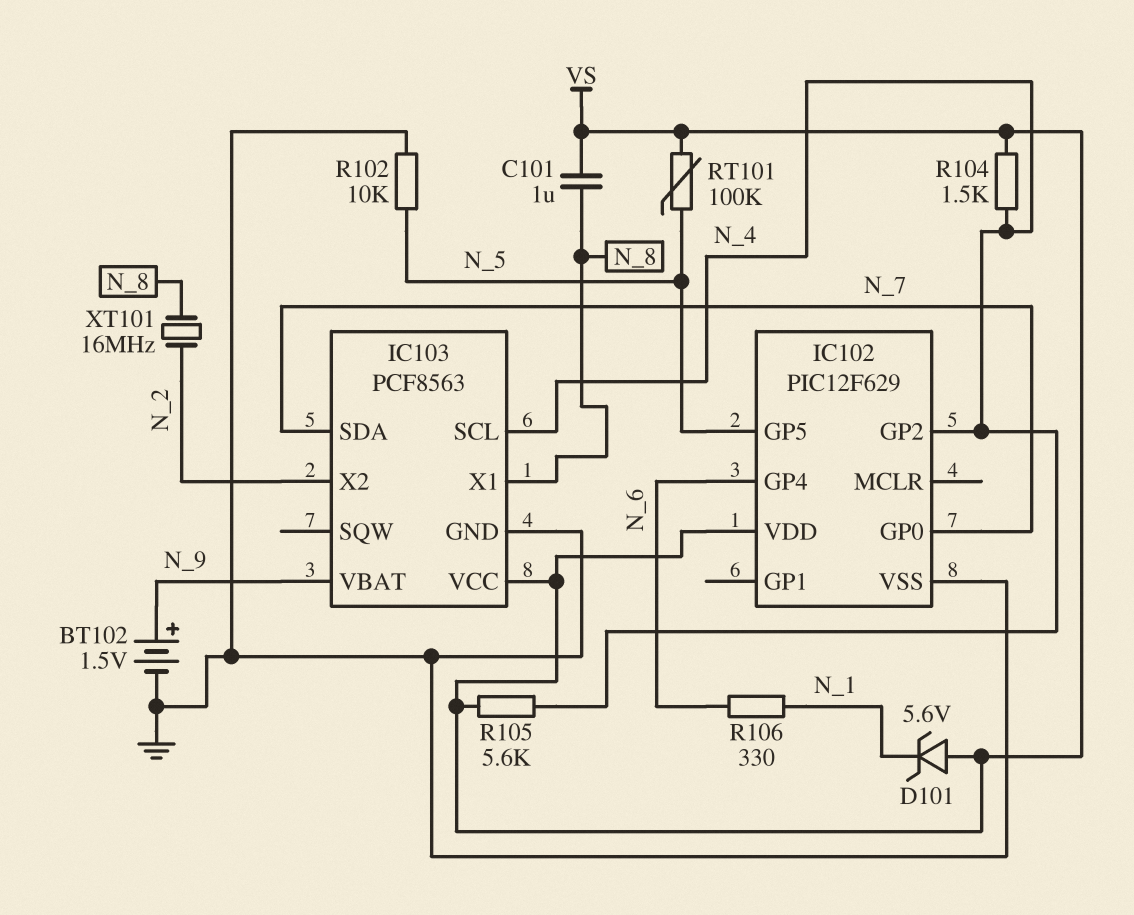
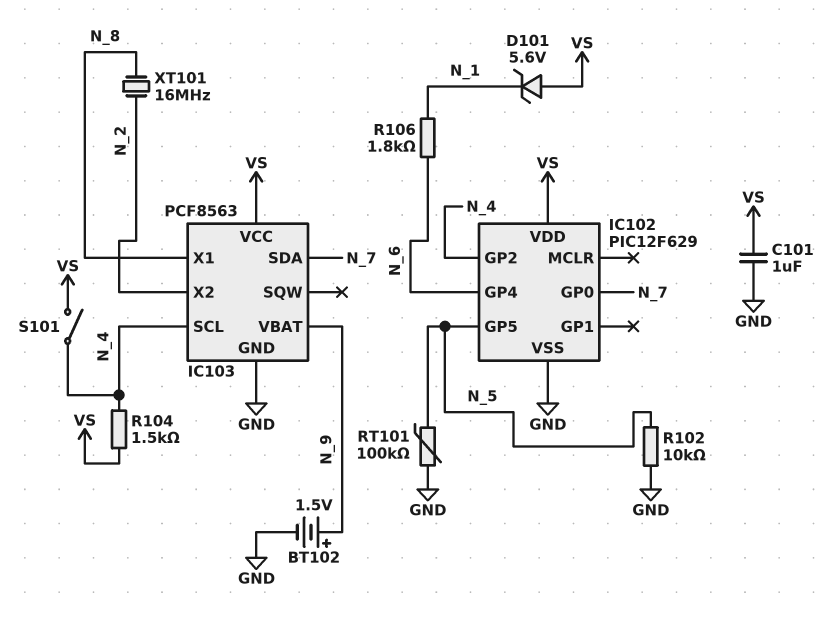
C101: 1uF (N_8, VS) -> 1uF (GND, VS)
R105: 5.6k (N_4, VS) -> none
R106: 330 (N_1, N_6) -> 1.8k (N_1, N_6)
RT101: 100k (N_5, VS) -> 100k (GND, N_5)
S101: none -> switch (N_4, VS)

